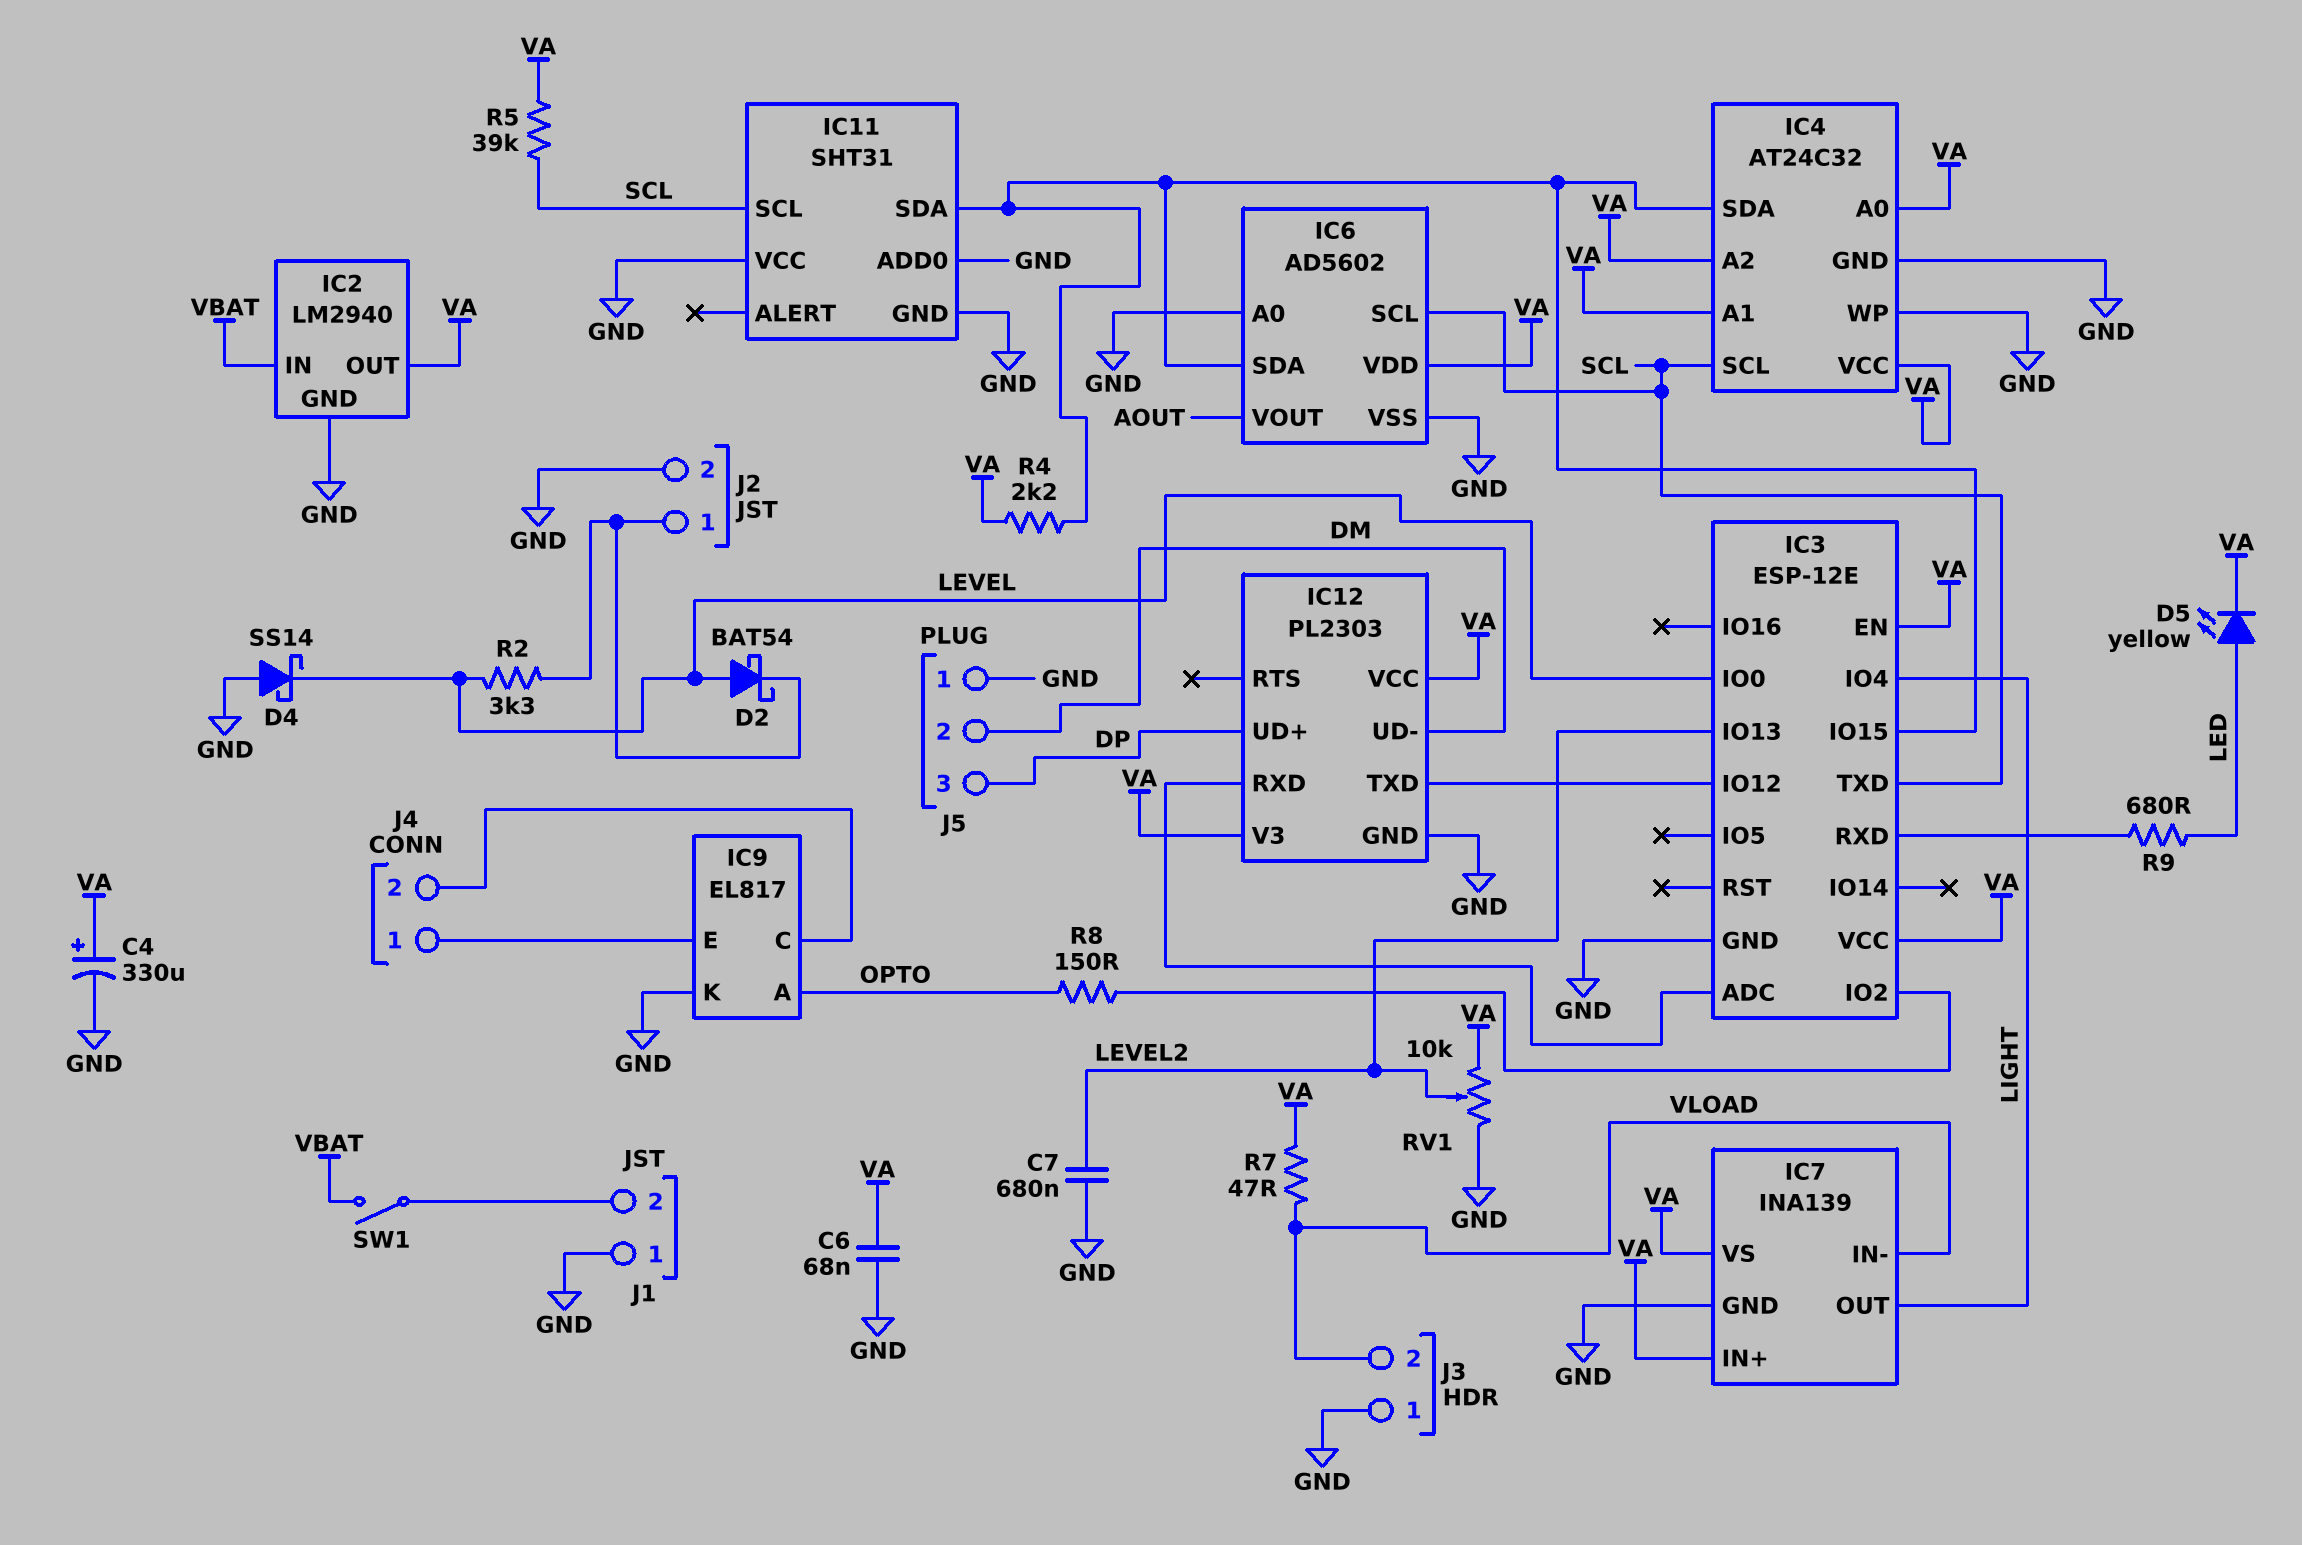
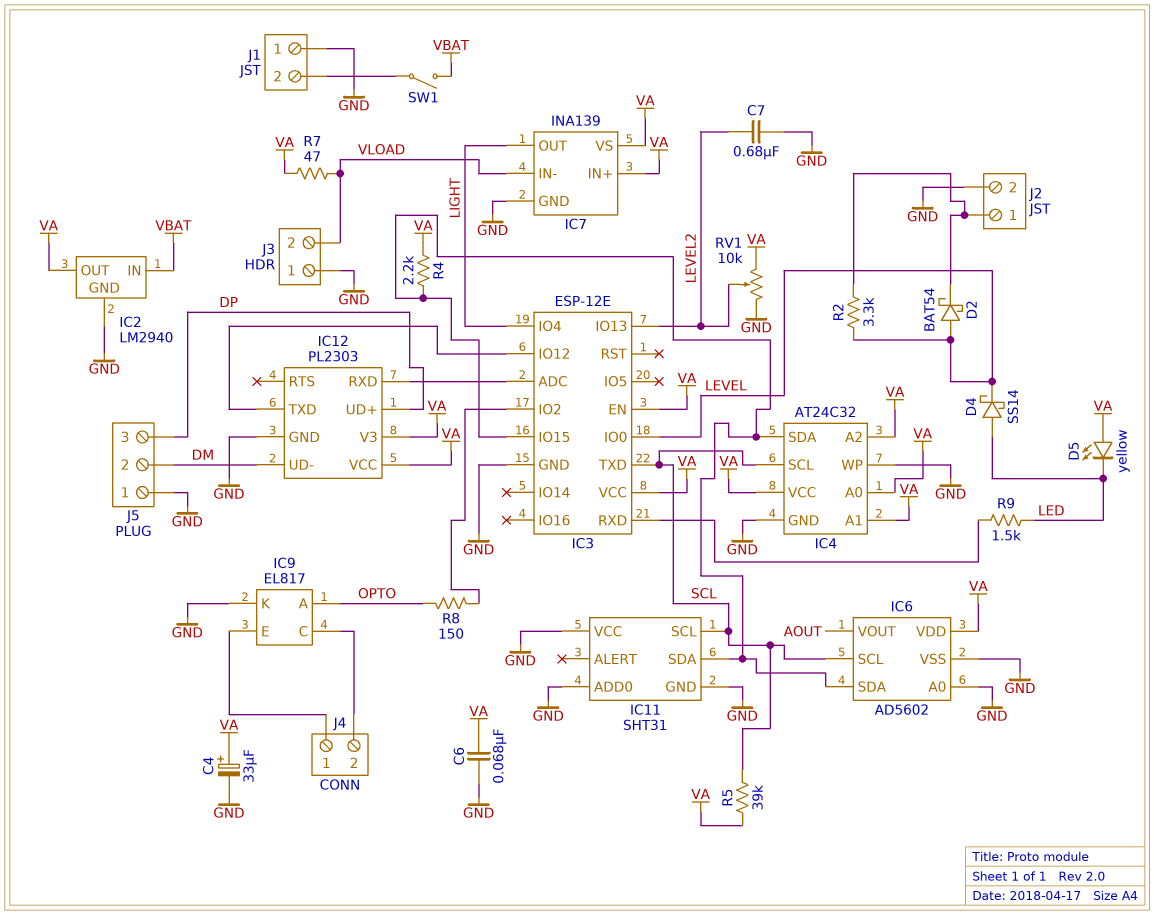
C4: 330uF (plus VA, minus GND) -> 33uF (plus VA, minus GND)
D4: schottky SS14 (A GND, K LEVEL) -> schottky SS14 (A LED, K LEVEL)
D5: LED yellow (A LED, K VA) -> LED yellow (A VA, K LED)
R9: 680 (IC3/RXD, LED) -> 1.5k (IC3/RXD, LED)

